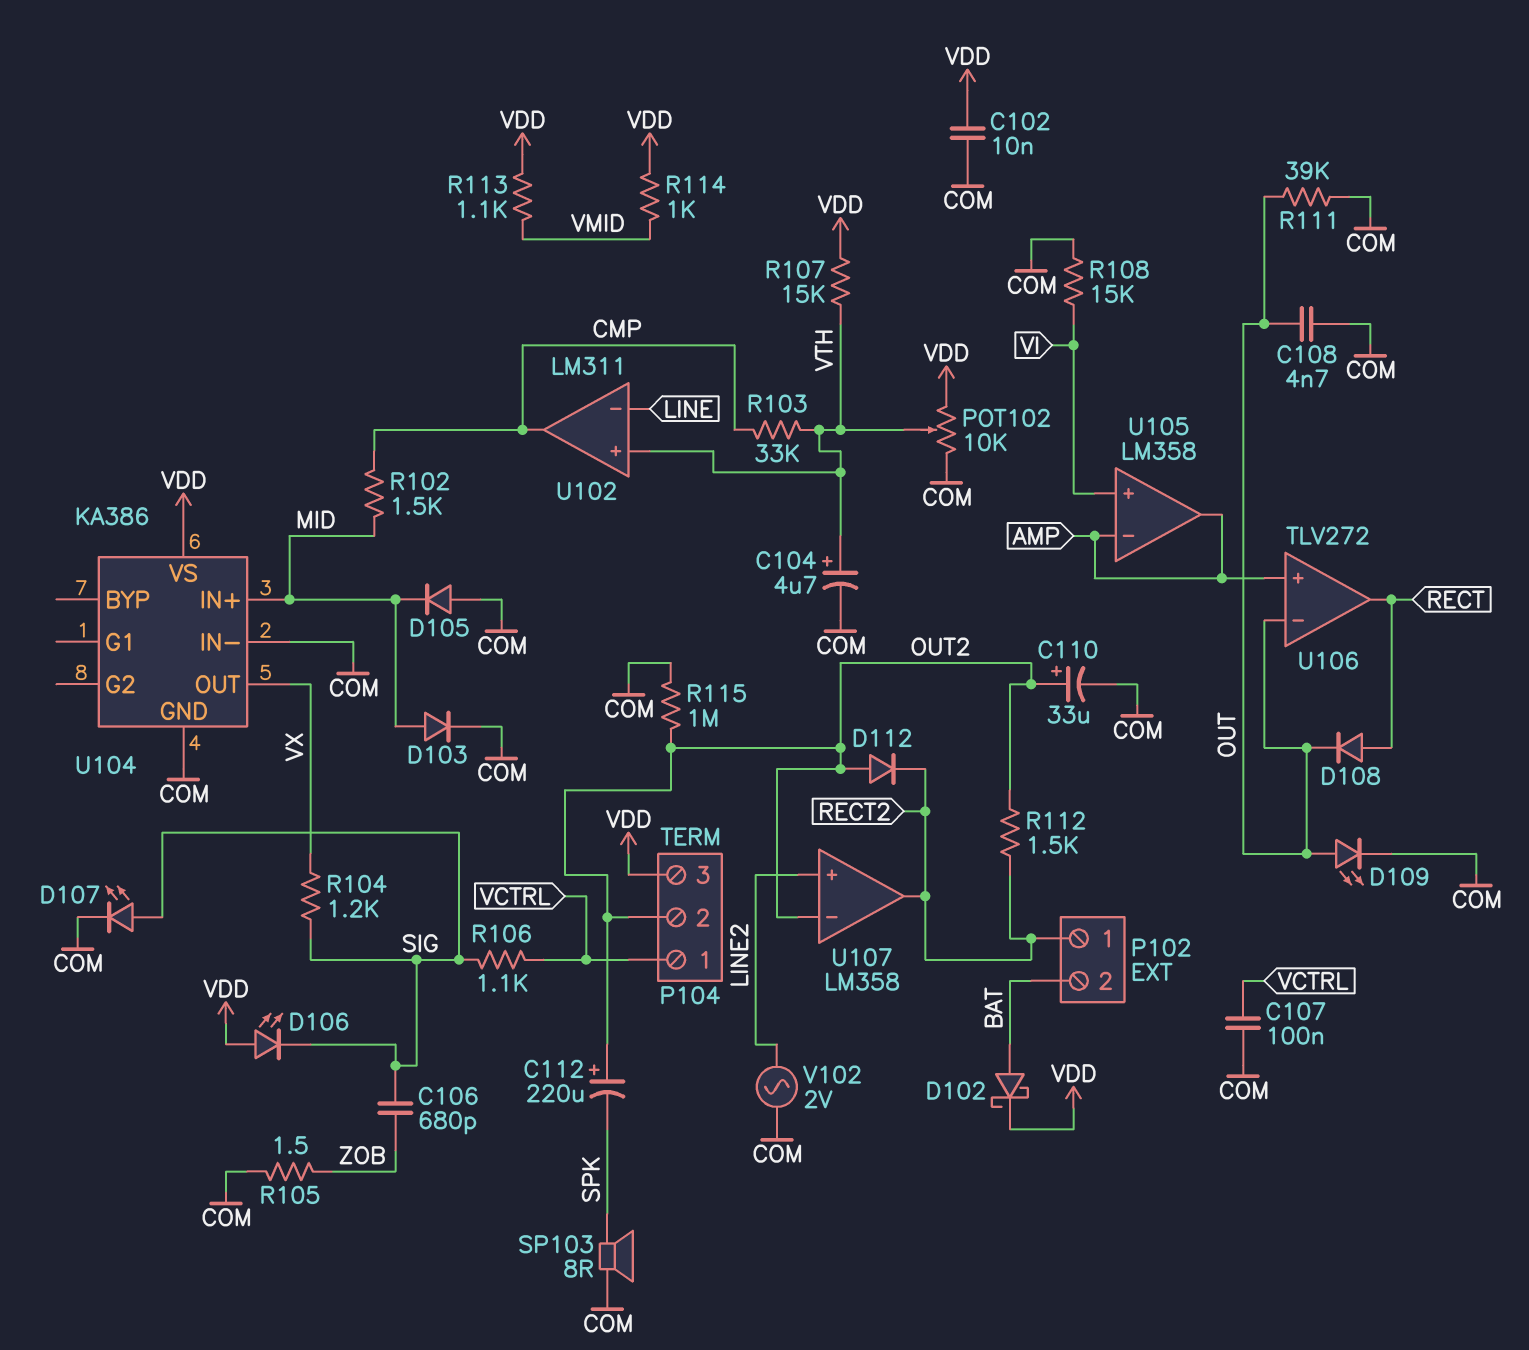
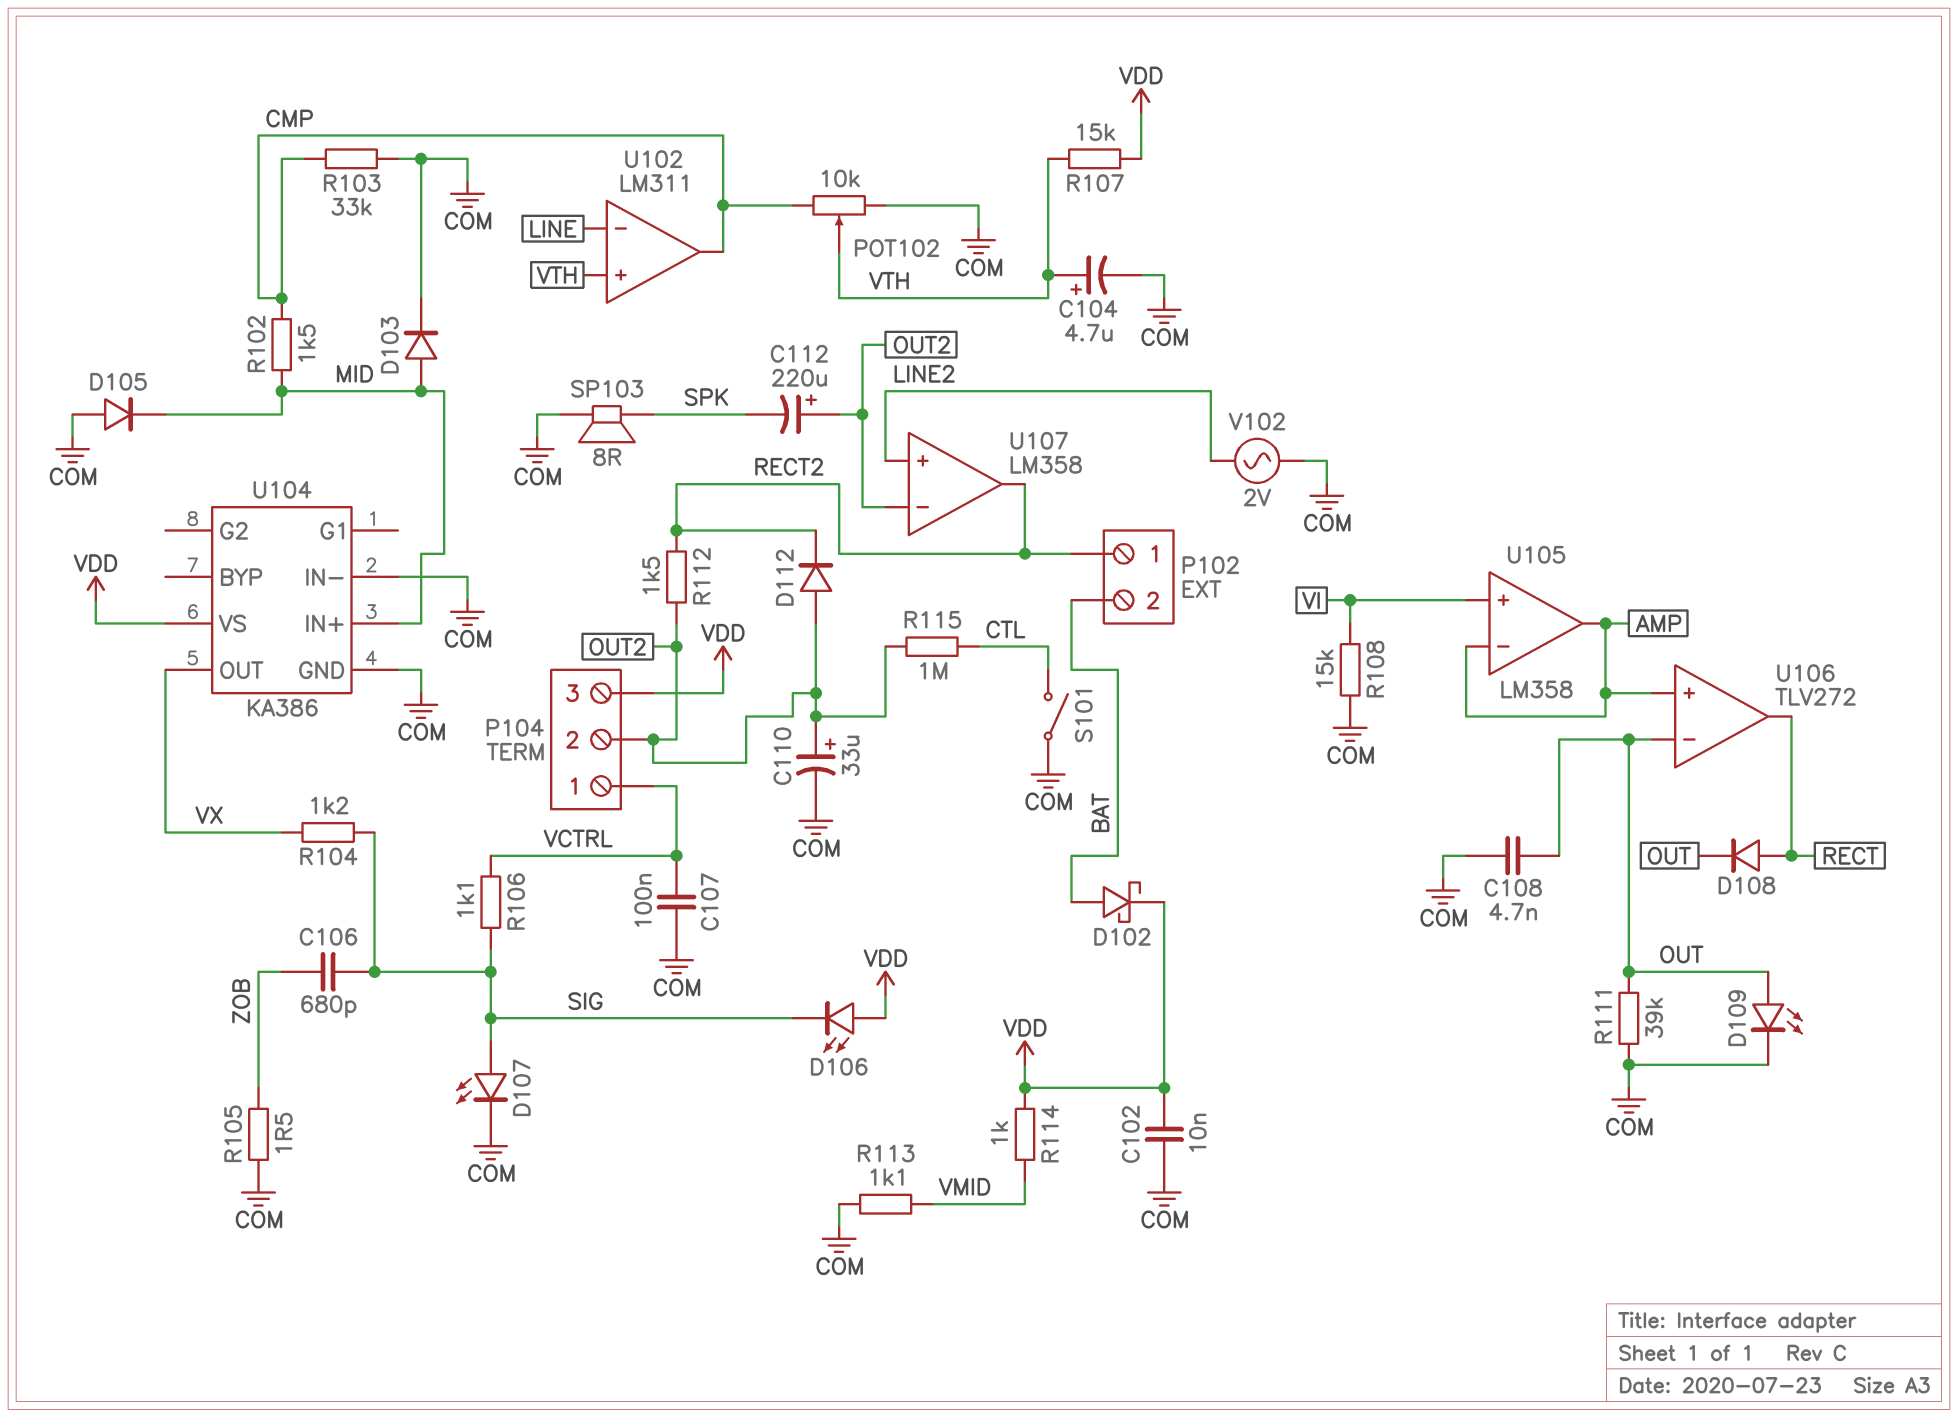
POT102: 10k (COM, VDD, wiper VTH) -> 10k (CMP, COM, wiper VTH)
R103: 33k (CMP, VTH) -> 33k (CMP, COM)
R113: 1.1k (VDD, VMID) -> 1.1k (COM, VMID)
R115: 1M (COM, OUT2) -> 1M (CTL, OUT2)
S101: none -> switch (COM, CTL)

